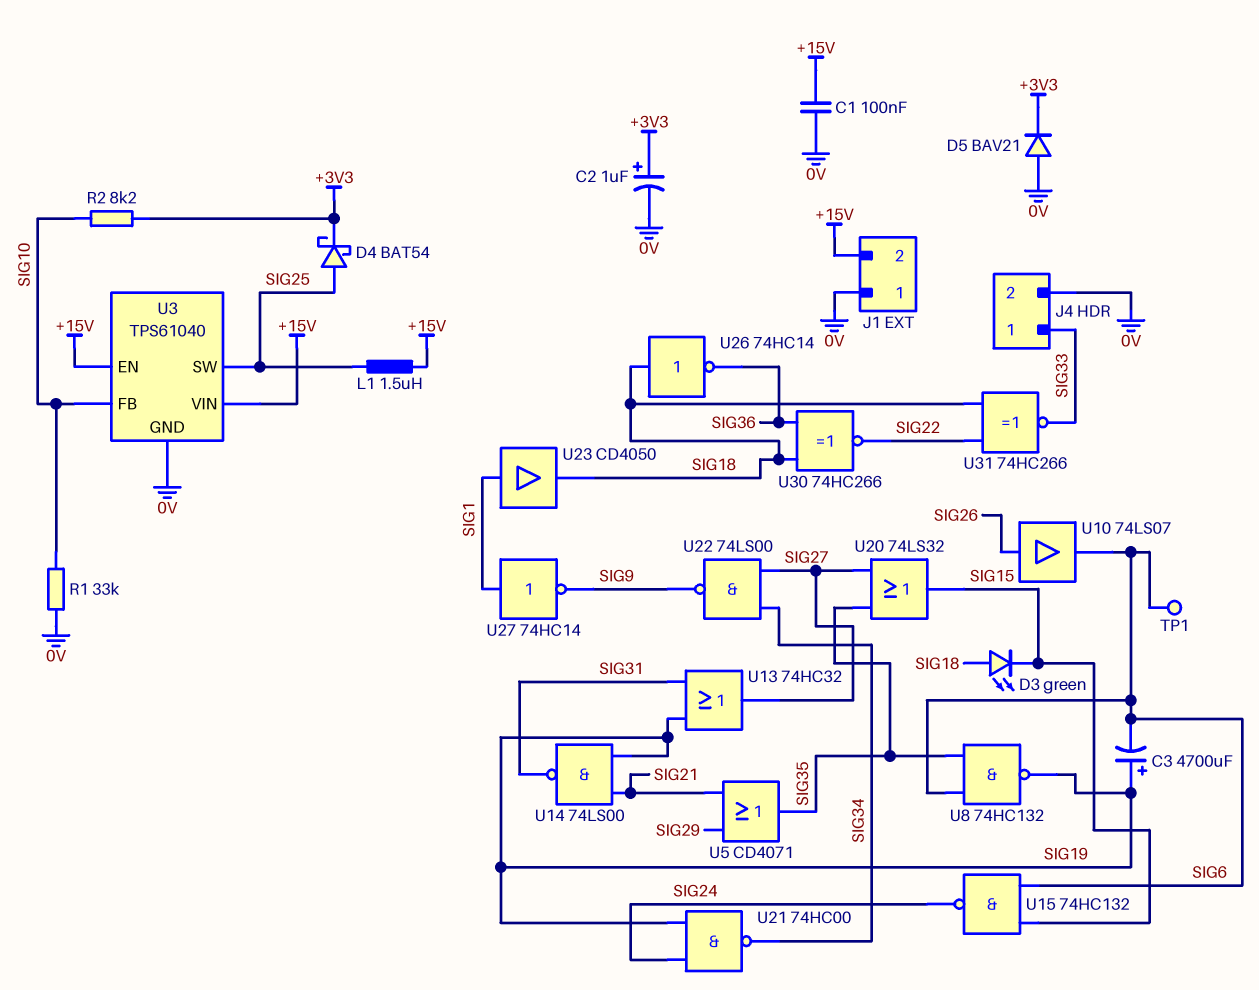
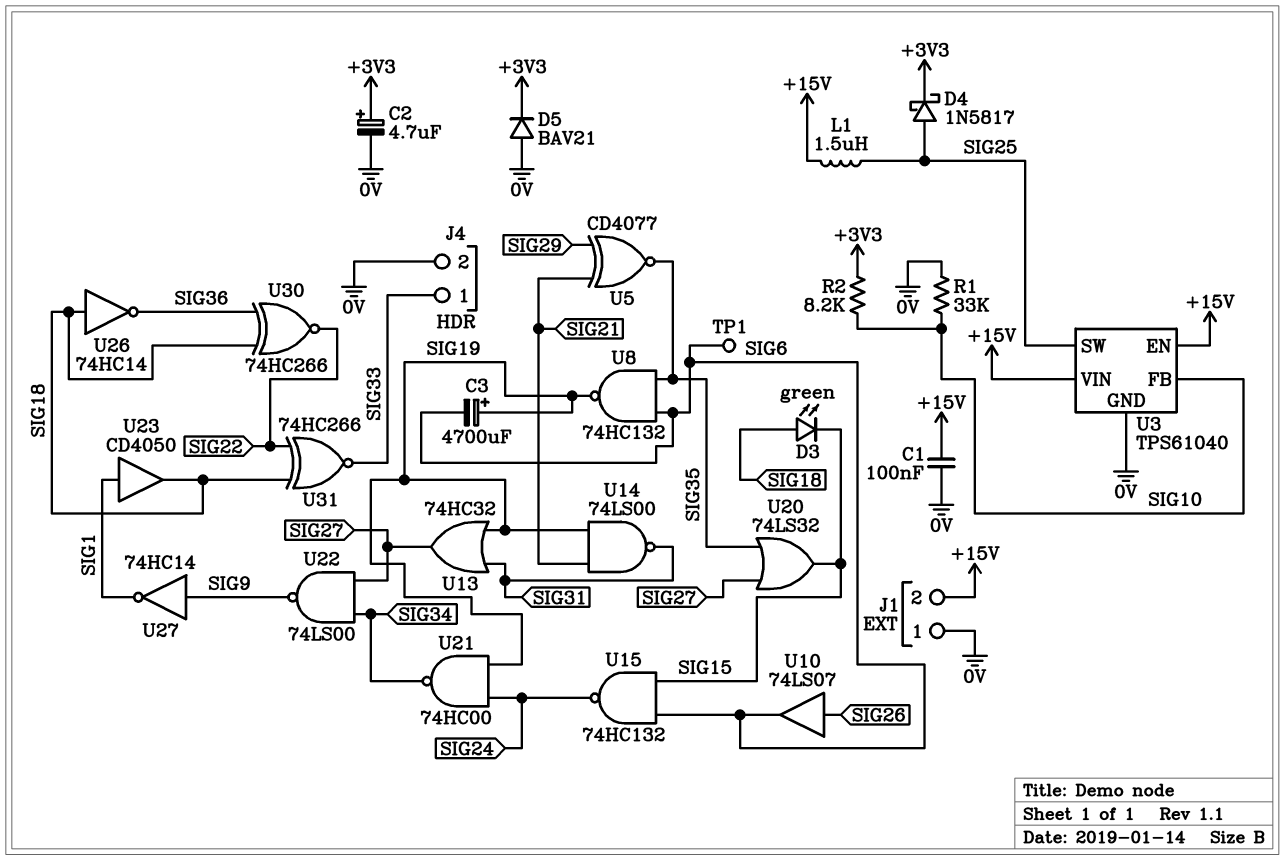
C2: 1uF (plus +3V3, minus 0V) -> 4.7uF (plus +3V3, minus 0V)
D4: schottky BAT54 (A SIG25, K +3V3) -> schottky 1N5817 (A SIG25, K +3V3)
U5: OR CD4071 (in SIG21, in SIG29, out SIG35) -> XNOR CD4077 (in SIG21, in SIG29, out SIG35)
U27: NOT 74HC14 (in SIG1, out SIG9) -> NOT 74HC14 (in SIG9, out SIG1)

